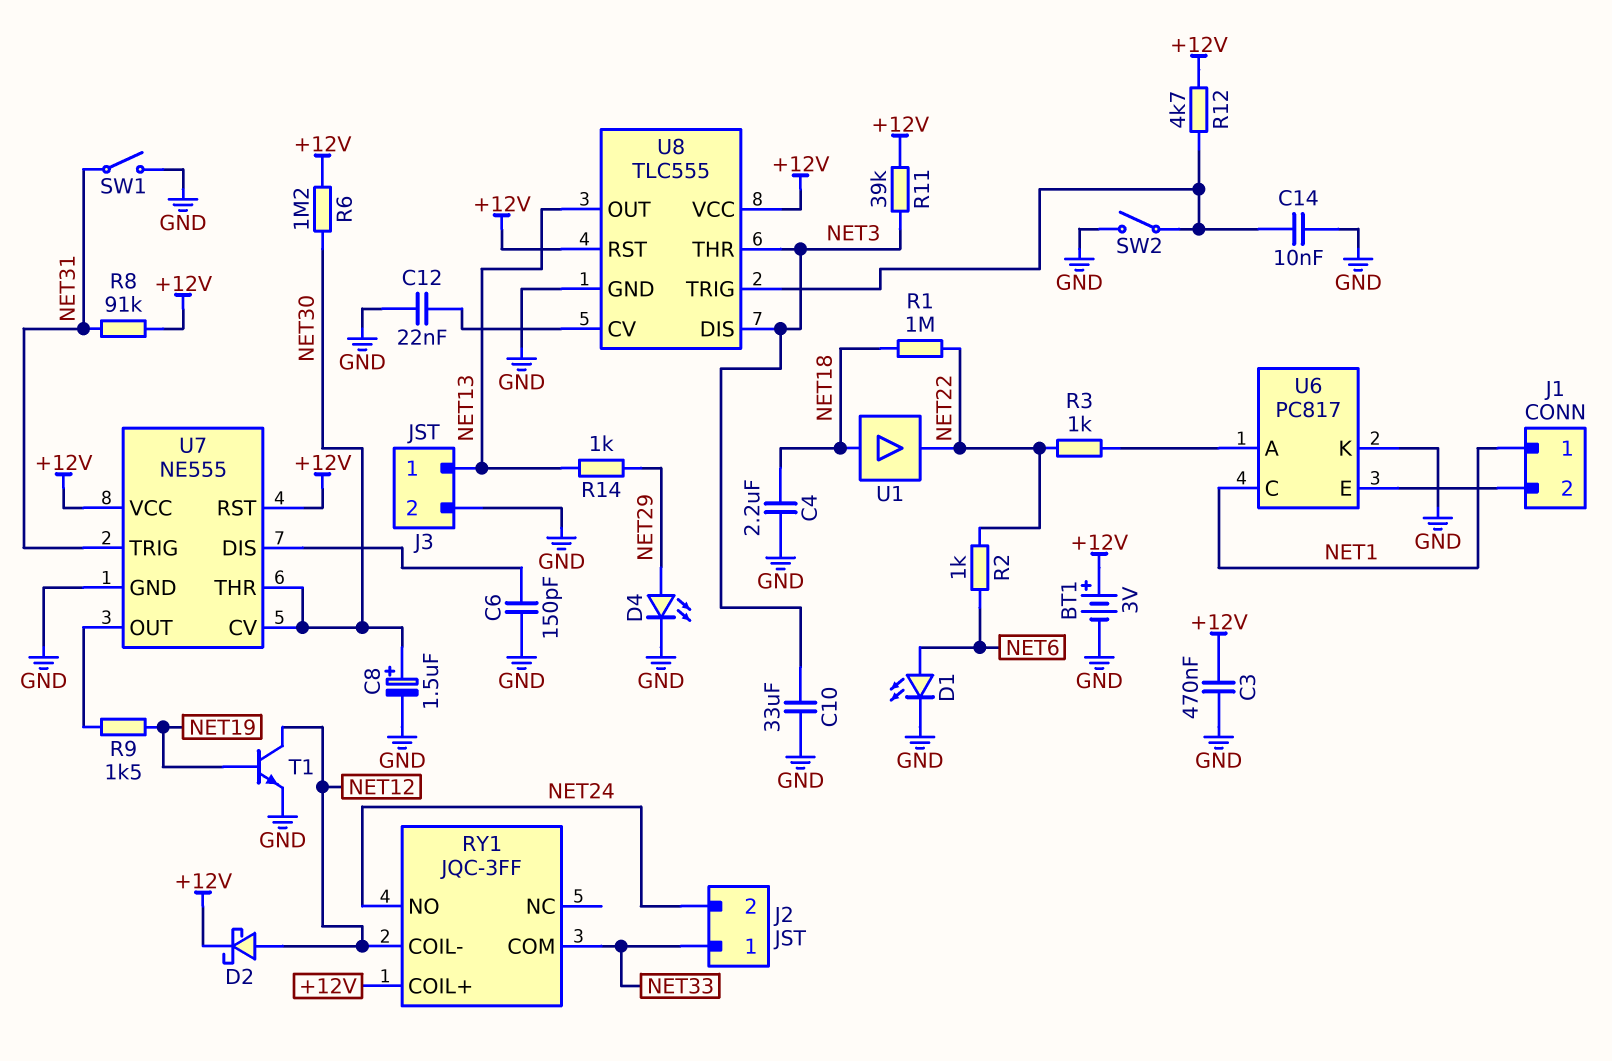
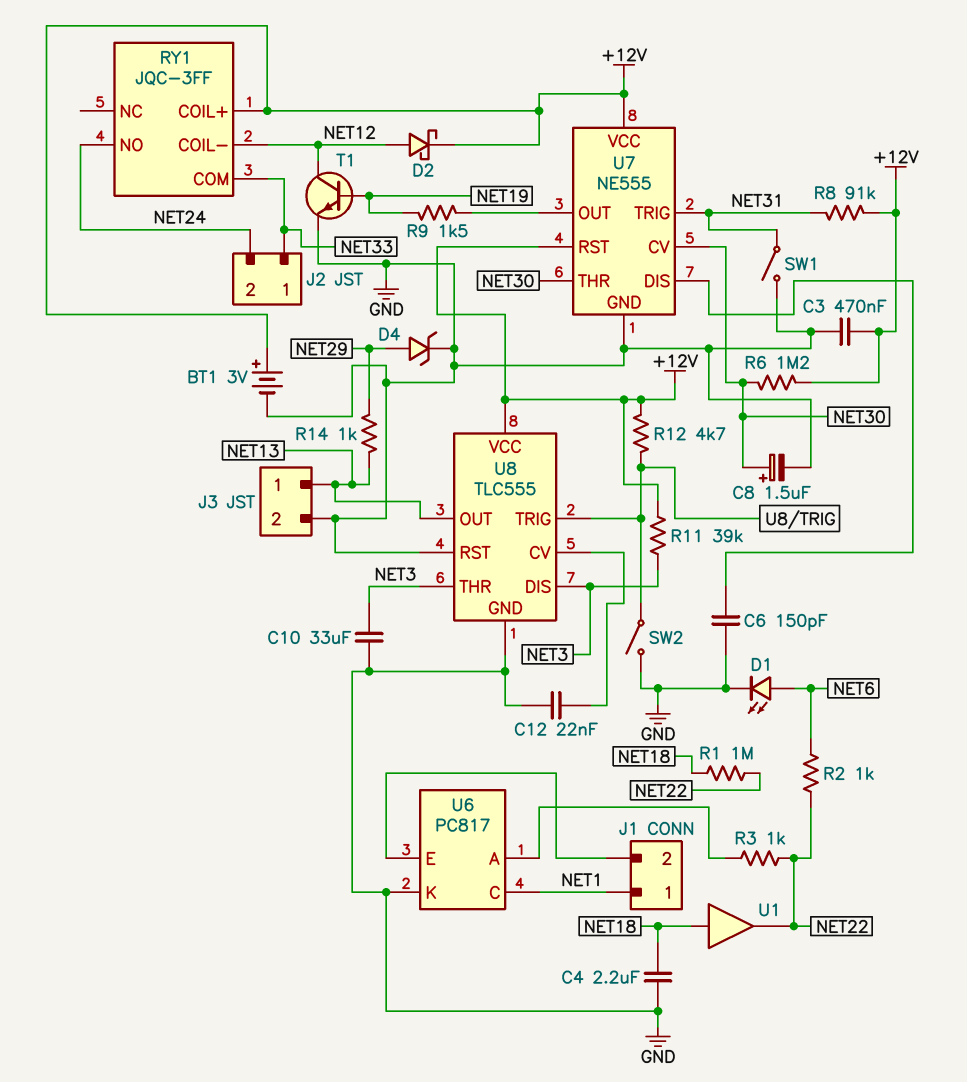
C14: 10nF (GND, U8/TRIG) -> none
D4: LED (A NET29, K GND) -> zener (A NET29, K GND)
U8 pin RST: +12V -> GND

